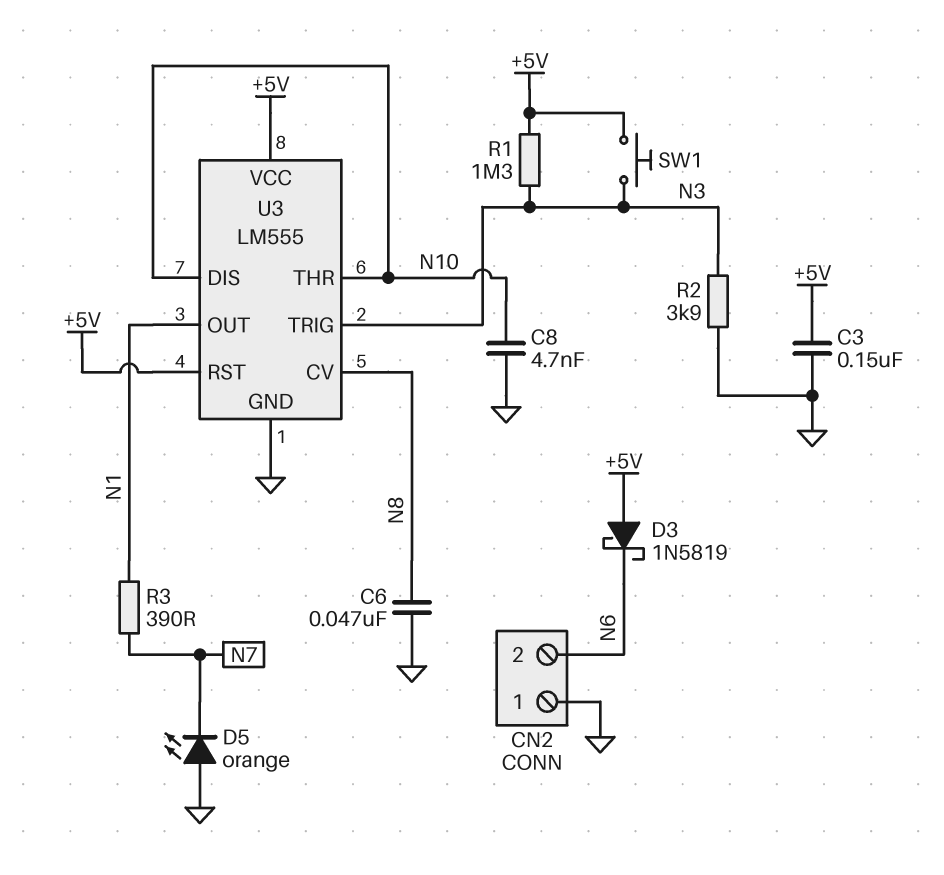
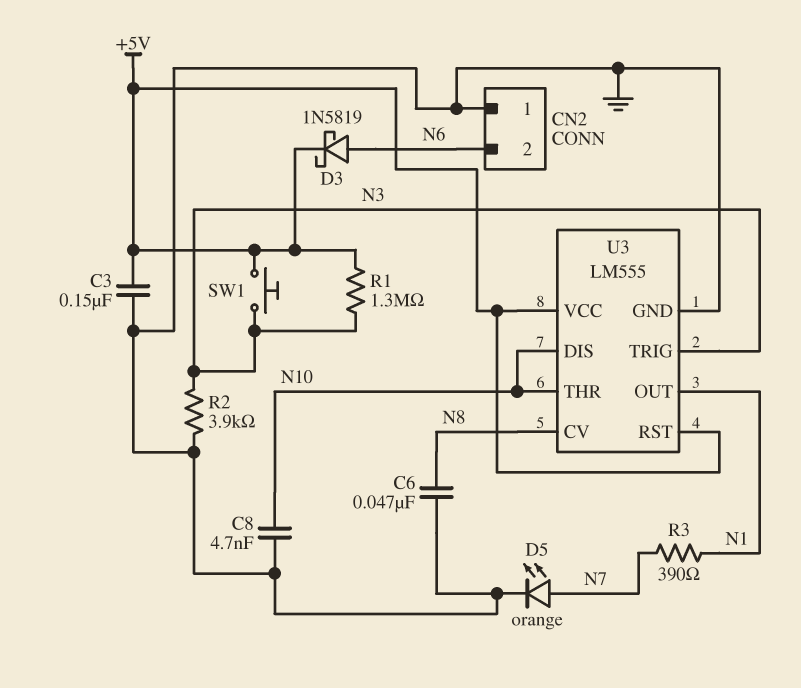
D3: schottky 1N5819 (A +5V, K N6) -> schottky 1N5819 (A N6, K +5V)
D5: LED orange (A GND, K N7) -> LED orange (A N7, K GND)

